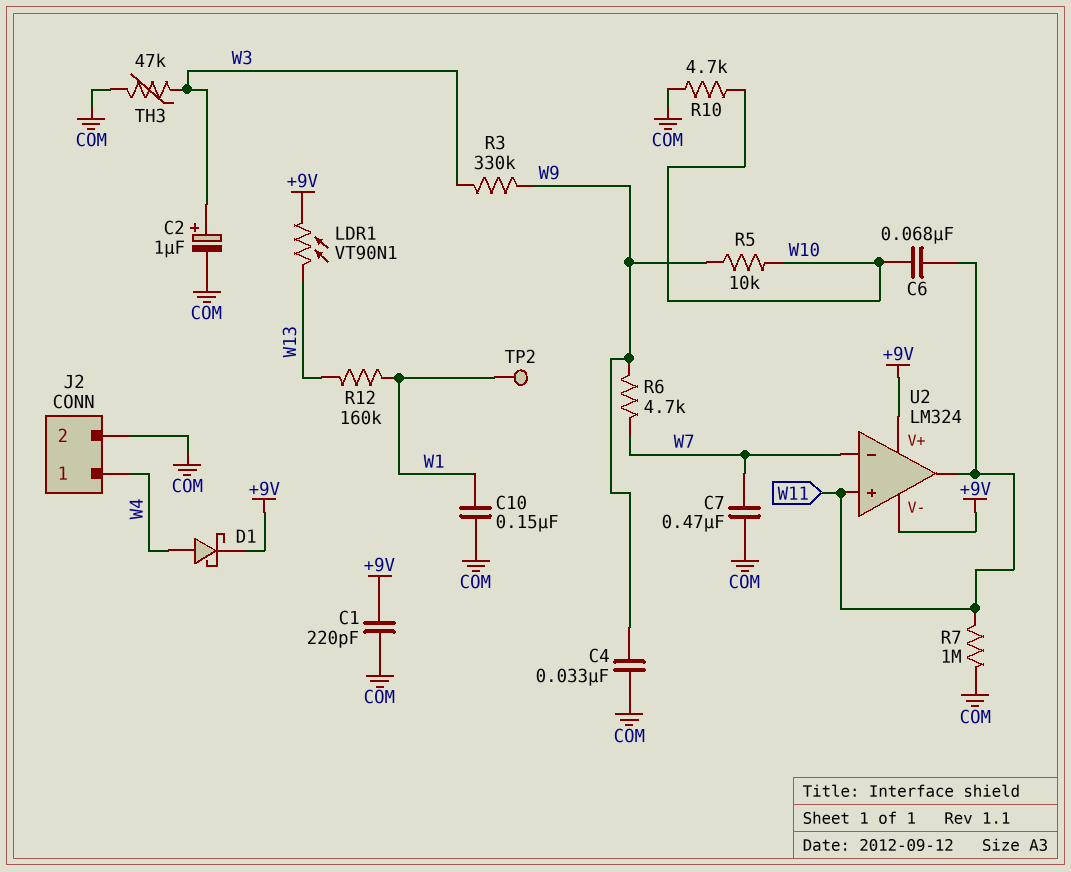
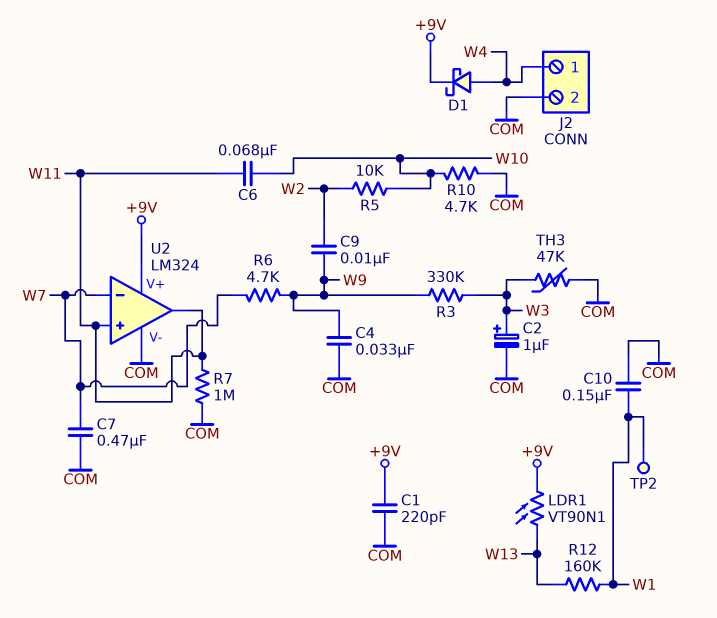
C9: none -> 10nF (W2, W9)
R5: 10k (W9, W10) -> 10k (W2, W10)
U2 pin V-: +9V -> COM

